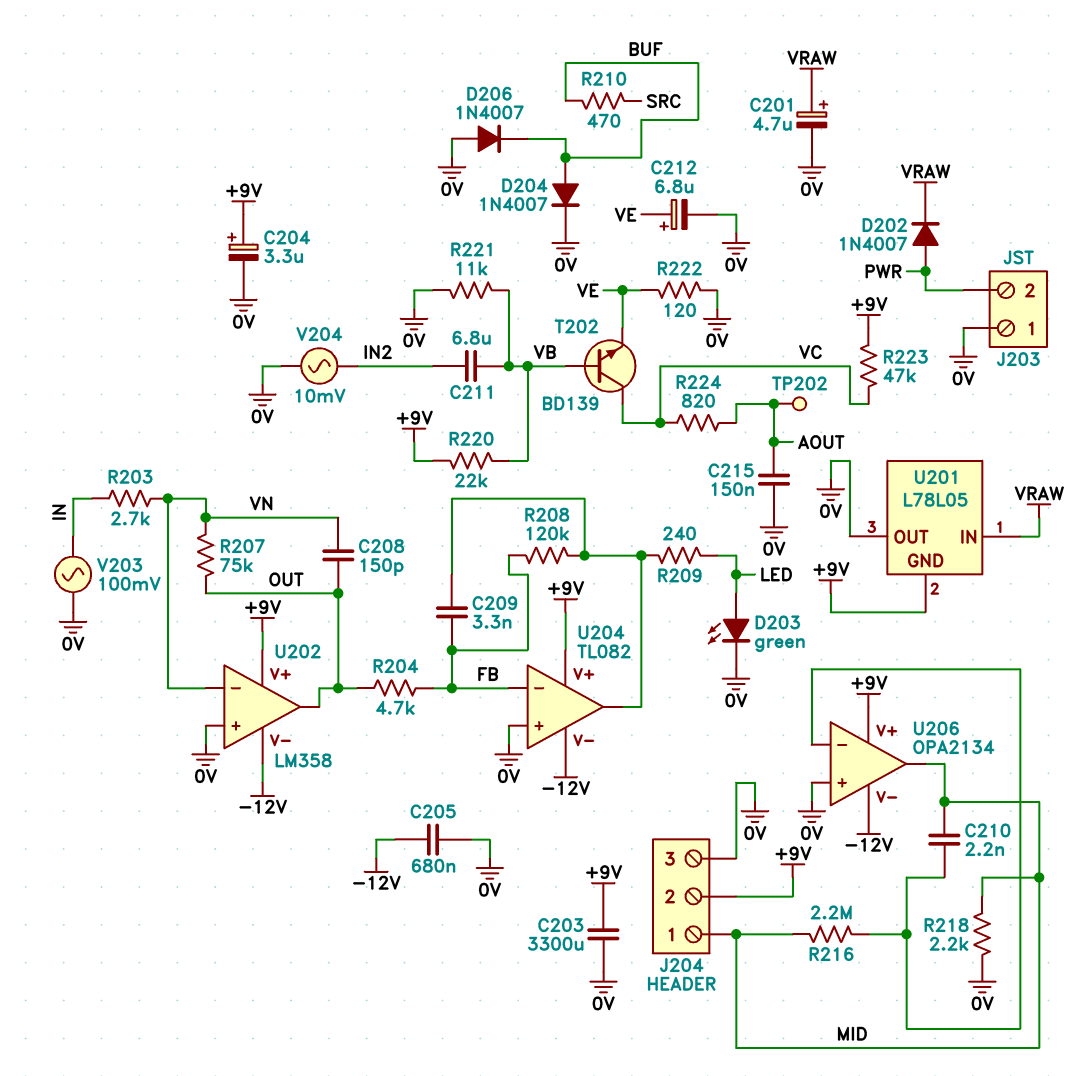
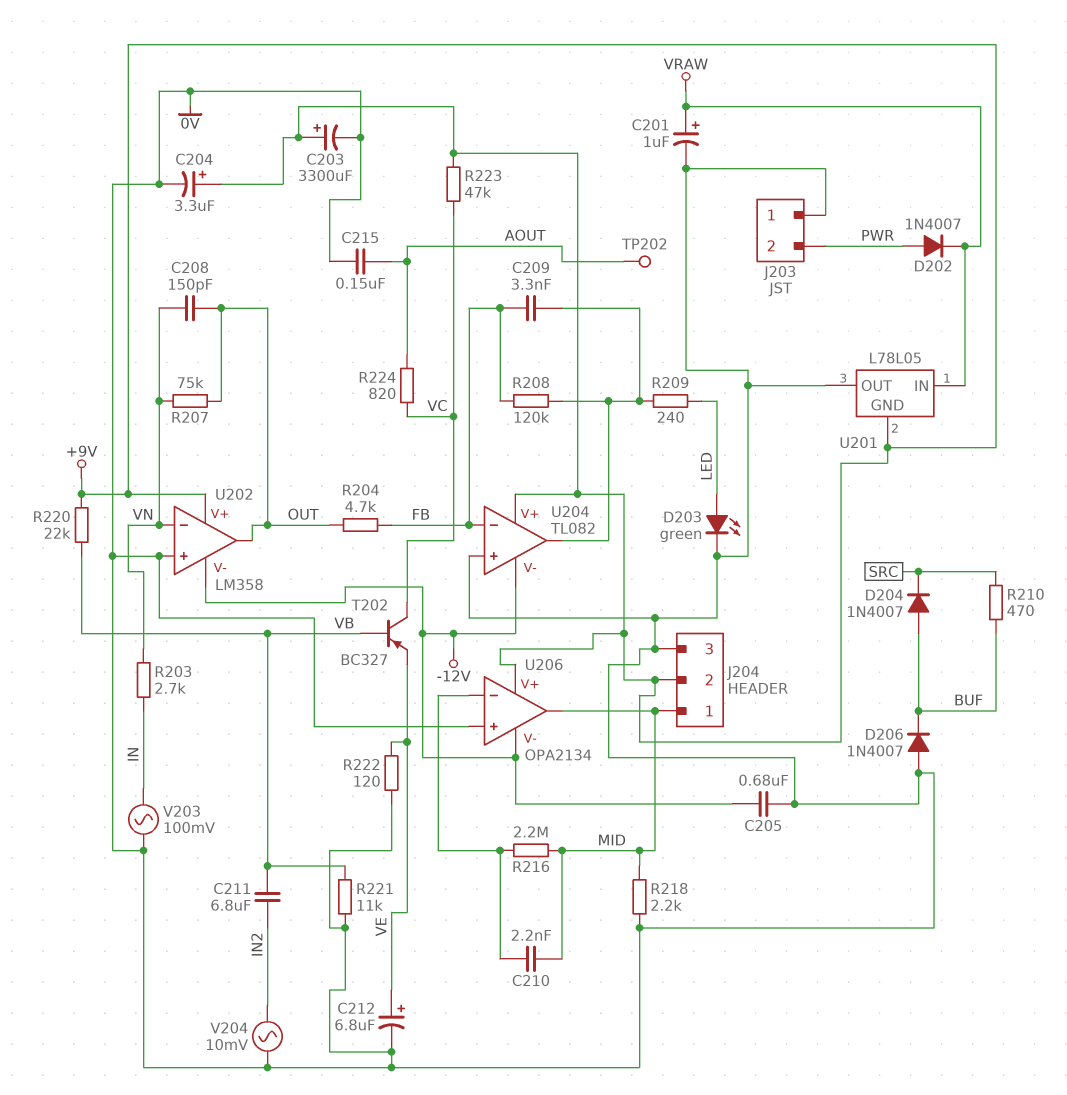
C201: 4.7uF (plus VRAW, minus 0V) -> 1uF (plus VRAW, minus 0V)
C203: 3300uF (+9V, 0V) -> 3300uF (plus +9V, minus 0V)
D204: diode 1N4007 (A BUF, K 0V) -> diode 1N4007 (A BUF, K SRC)
T202: NPN BD139 (B VB, C VC, E VE) -> PNP BC327 (B VB, C VC, E VE)

